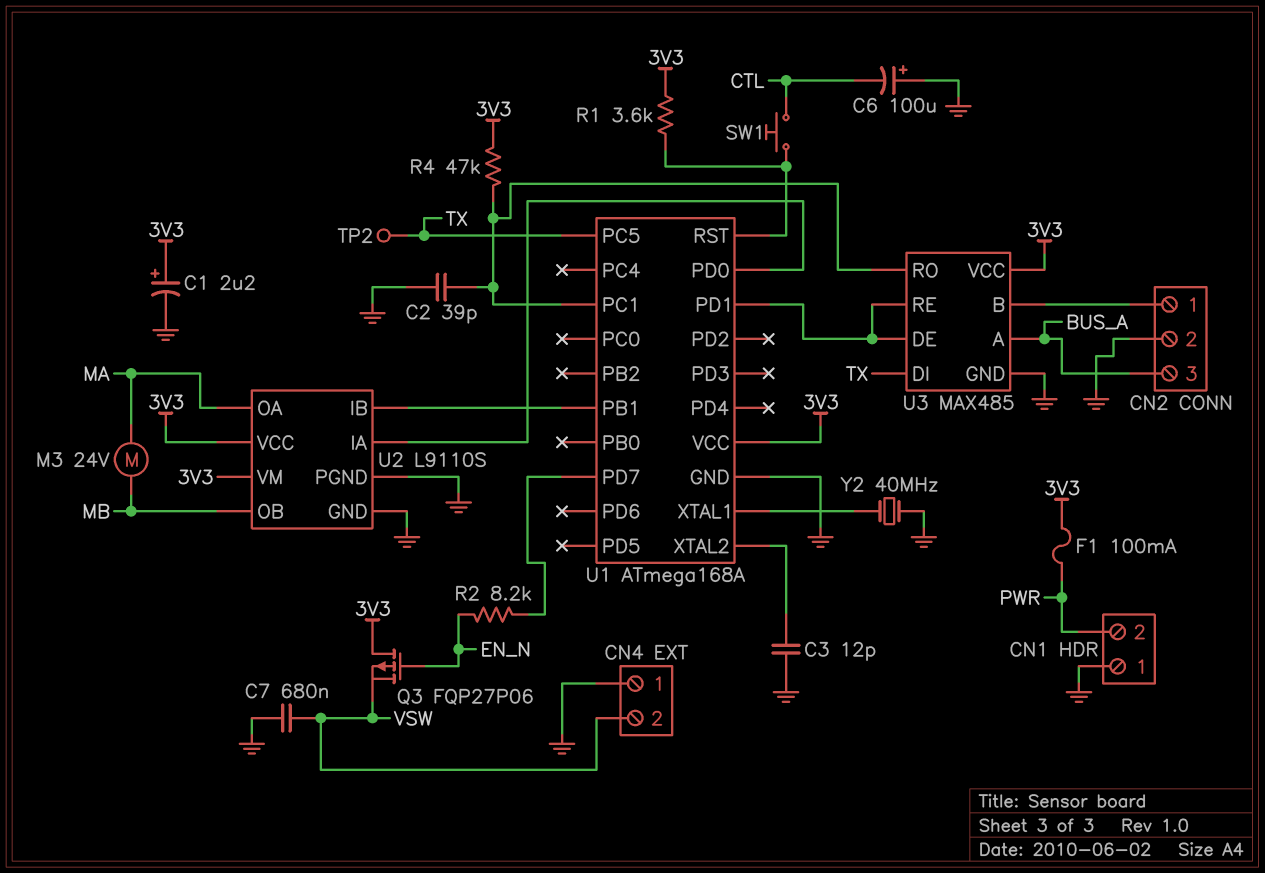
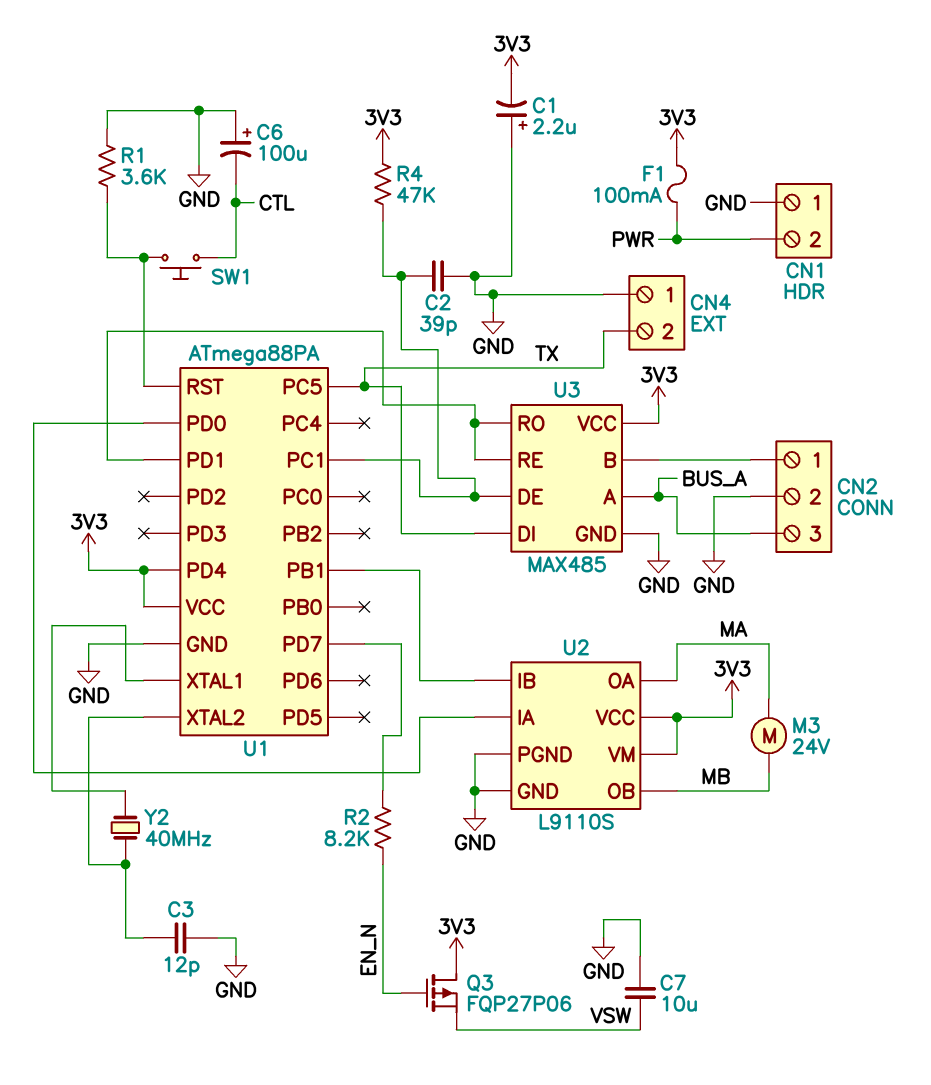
C1: 2.2uF (plus 3V3, minus GND) -> 2.2uF (plus GND, minus 3V3)
C7: 680nF (GND, VSW) -> 10uF (GND, VSW)
CN4 pin 2: VSW -> TX
R1: 3.6k (3V3, U1/RST) -> 3.6k (GND, U1/RST)
TP2: test point (TX) -> none
U1: ATmega168A -> ATmega88PA
U1 pin PD4: none -> 3V3
U3 pin DE: U1/PD1 -> U1/PC1
U3 pin RO: U1/PC1 -> U1/PD1
Y2: 40MHz (GND, U1/XTAL1) -> 40MHz (U1/XTAL1, U1/XTAL2)

